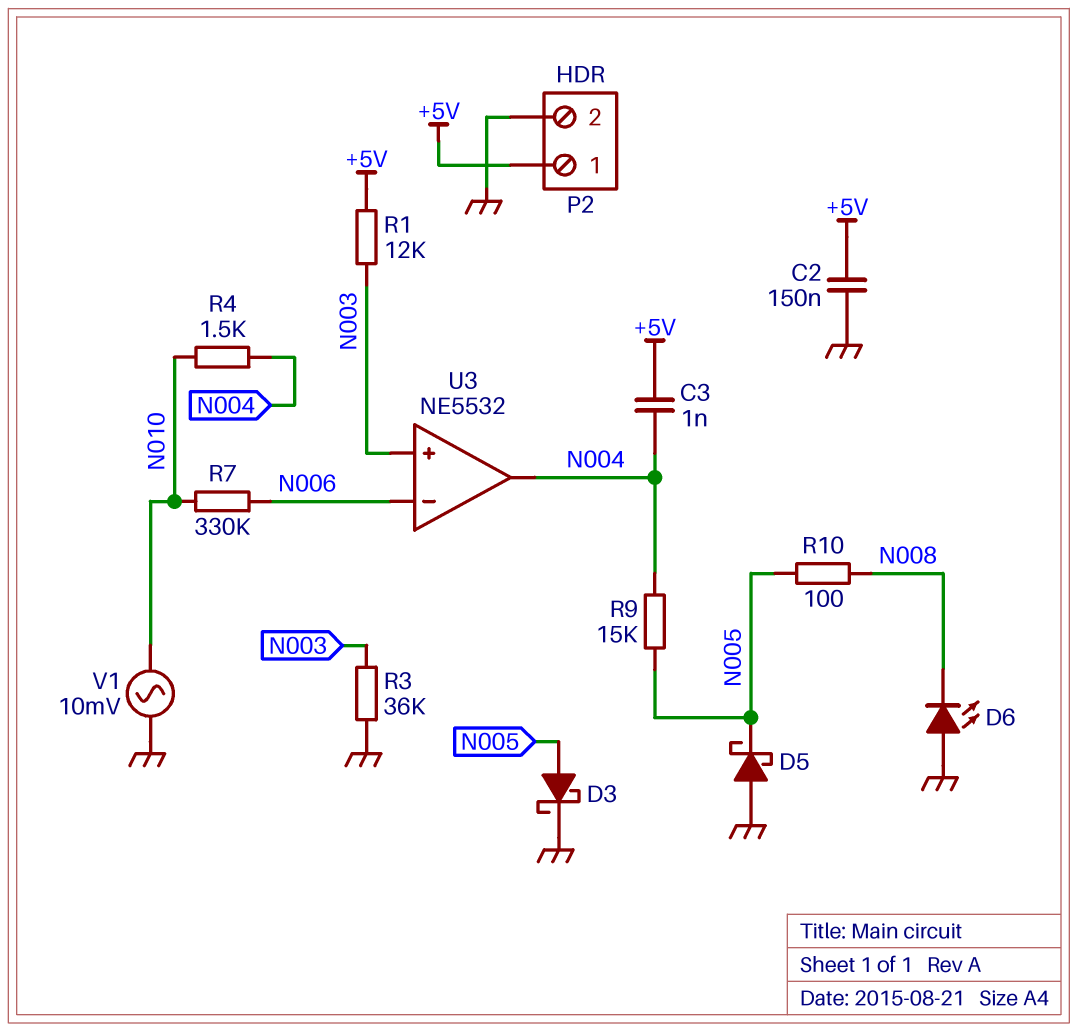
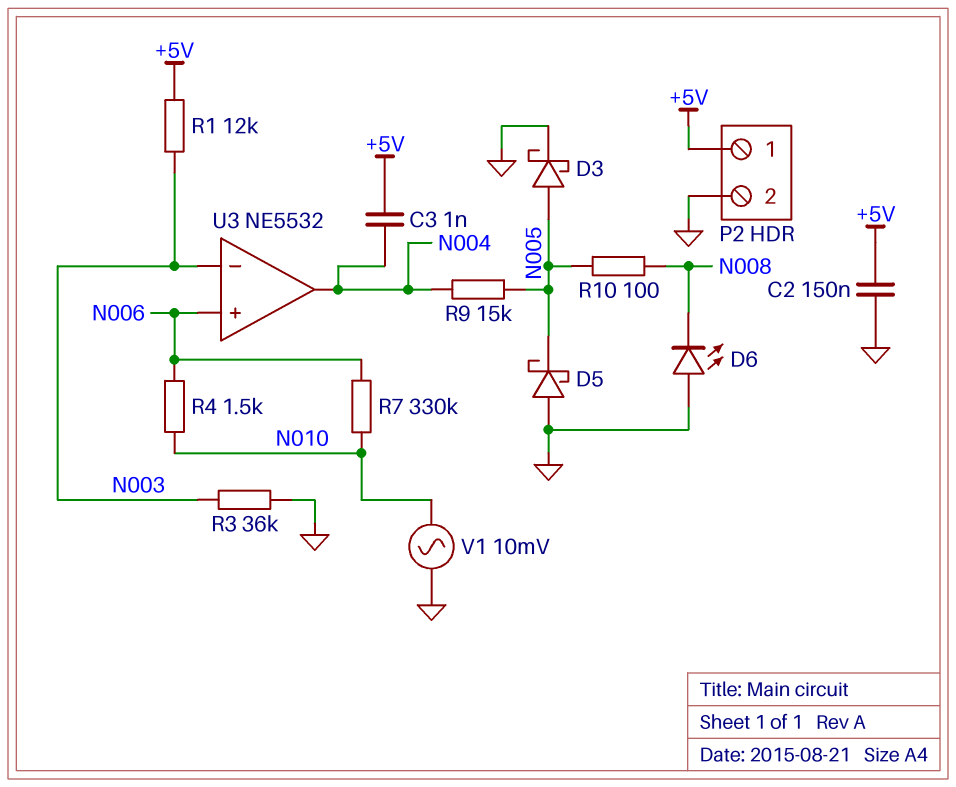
R4: 1.5k (N004, N010) -> 1.5k (N006, N010)
U3 pin in+: N003 -> N006
U3 pin in-: N006 -> N003

